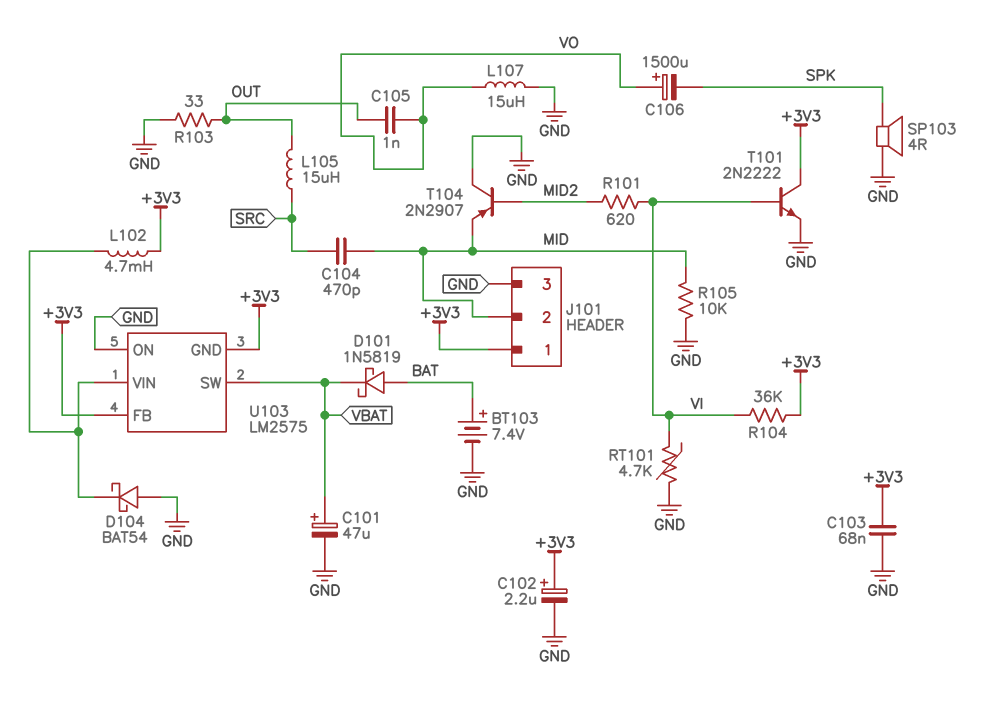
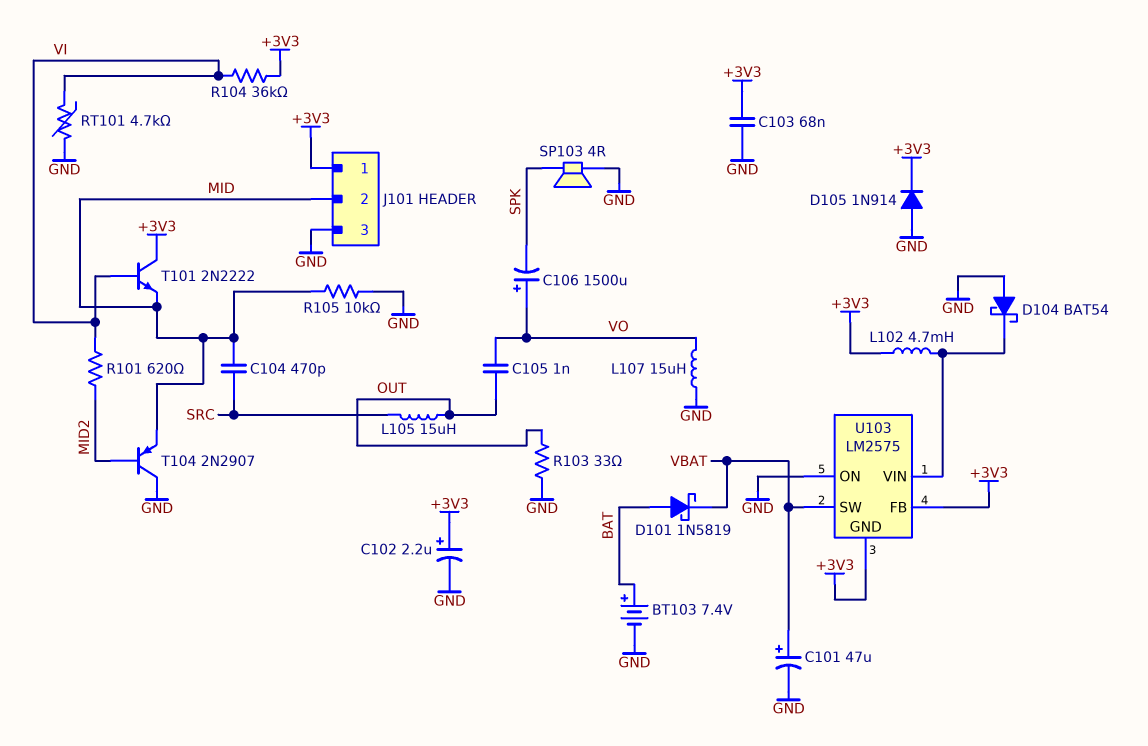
D105: none -> diode 1N914 (A GND, K +3V3)
T101: NPN 2N2222 (B VI, C +3V3, E GND) -> NPN 2N2222 (B VI, C +3V3, E MID)

